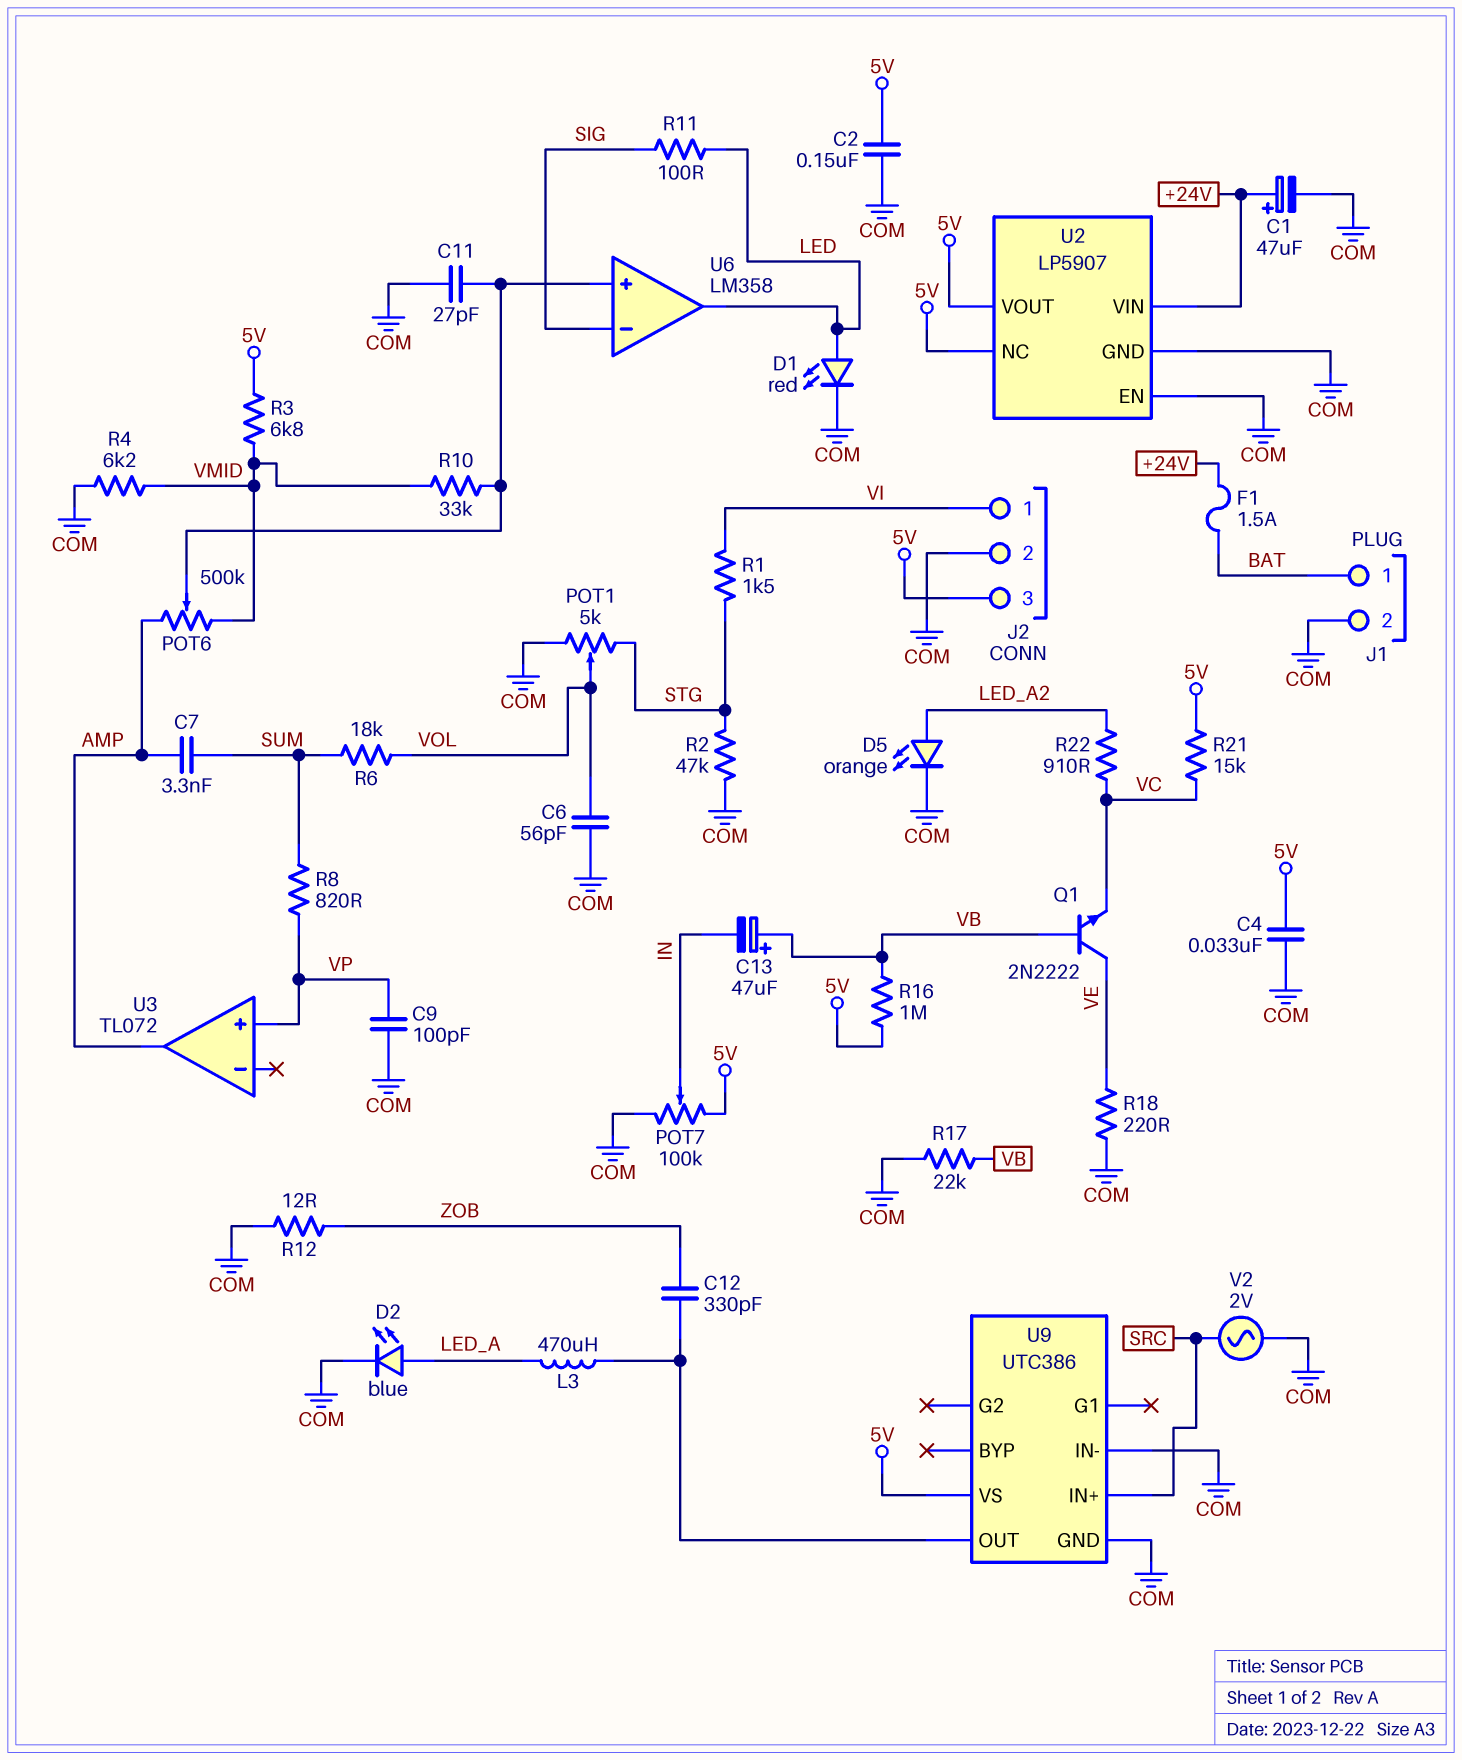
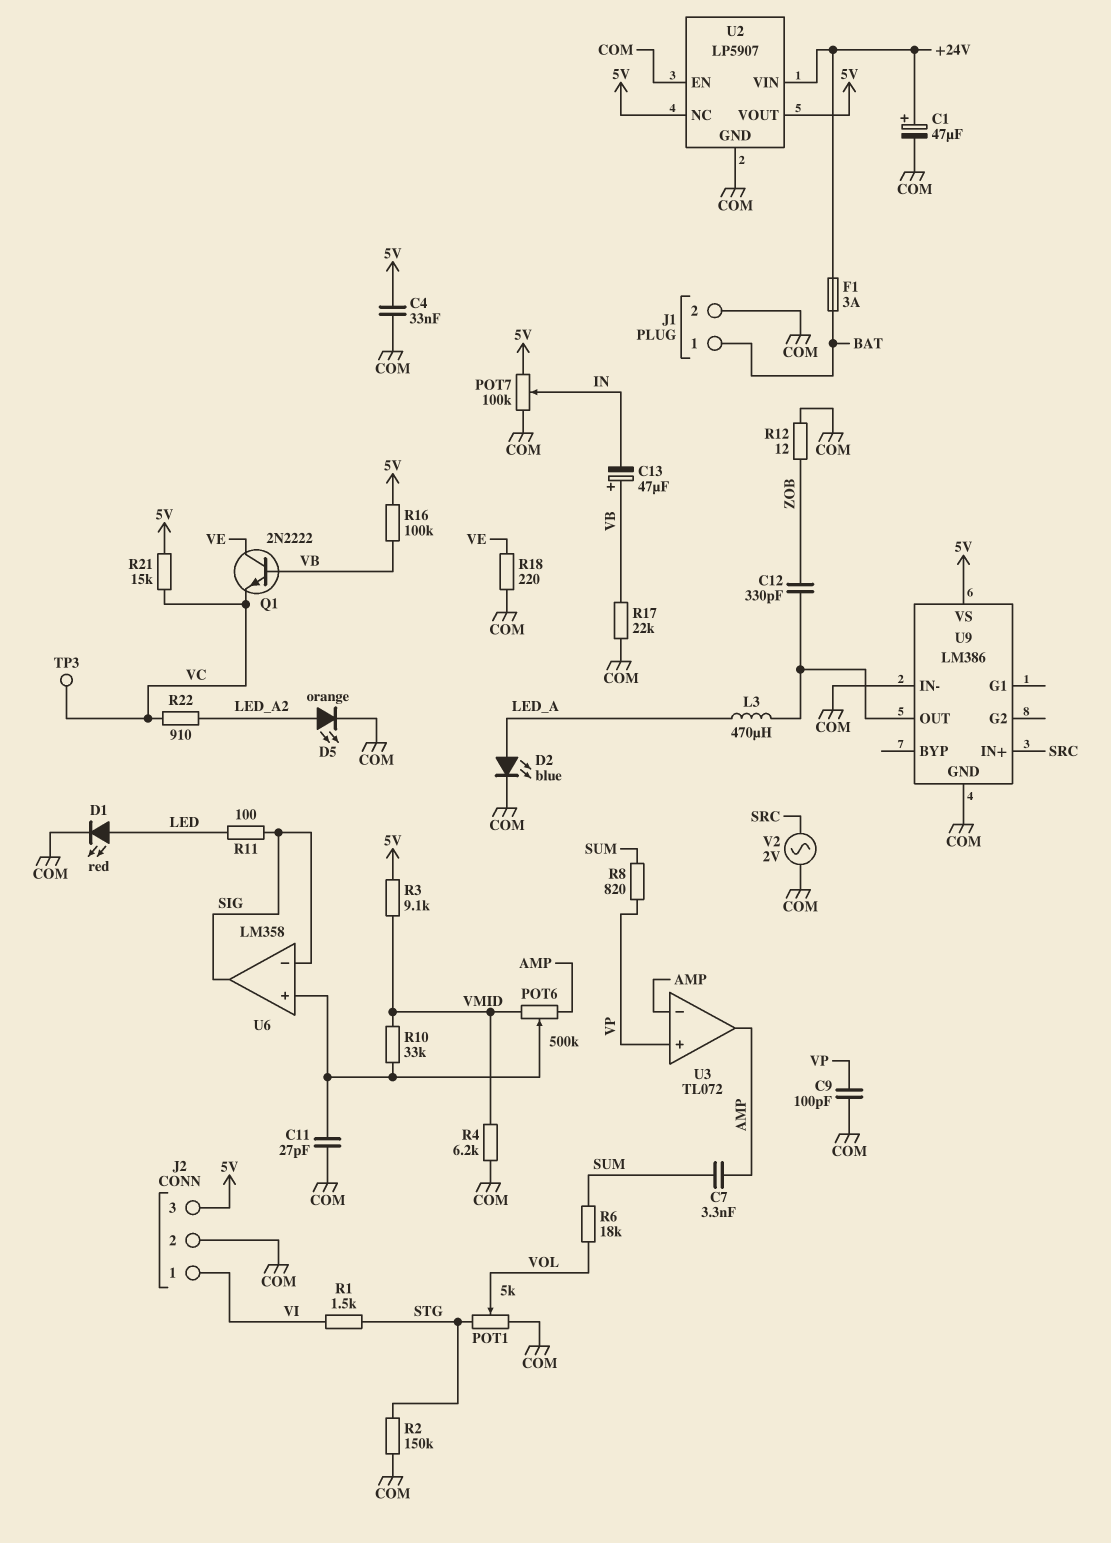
C2: 150nF (5V, COM) -> none
C6: 56pF (COM, VOL) -> none
F1: 1.5A (+24V, BAT) -> 3A (+24V, BAT)
R2: 47k (COM, STG) -> 150k (COM, STG)
R3: 6.8k (5V, VMID) -> 9.1k (5V, VMID)
R16: 1M (5V, VB) -> 100k (5V, VB)
TP3: none -> test point (VC)
U3 pin in-: none -> AMP
U6 pin out: LED -> SIG
U9: UTC386 -> LM386

